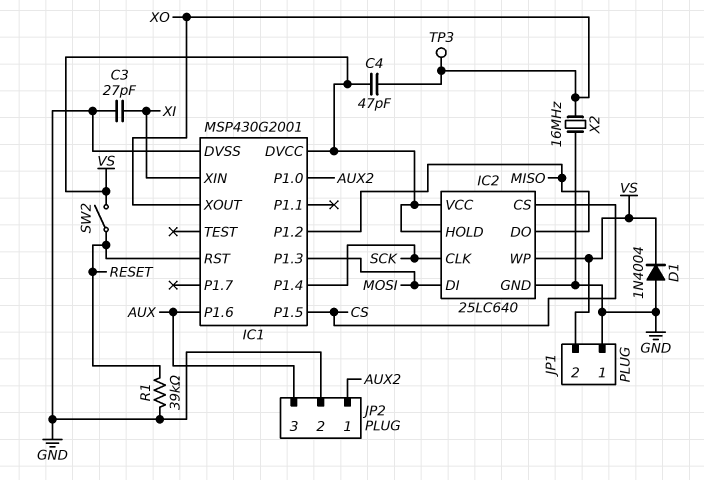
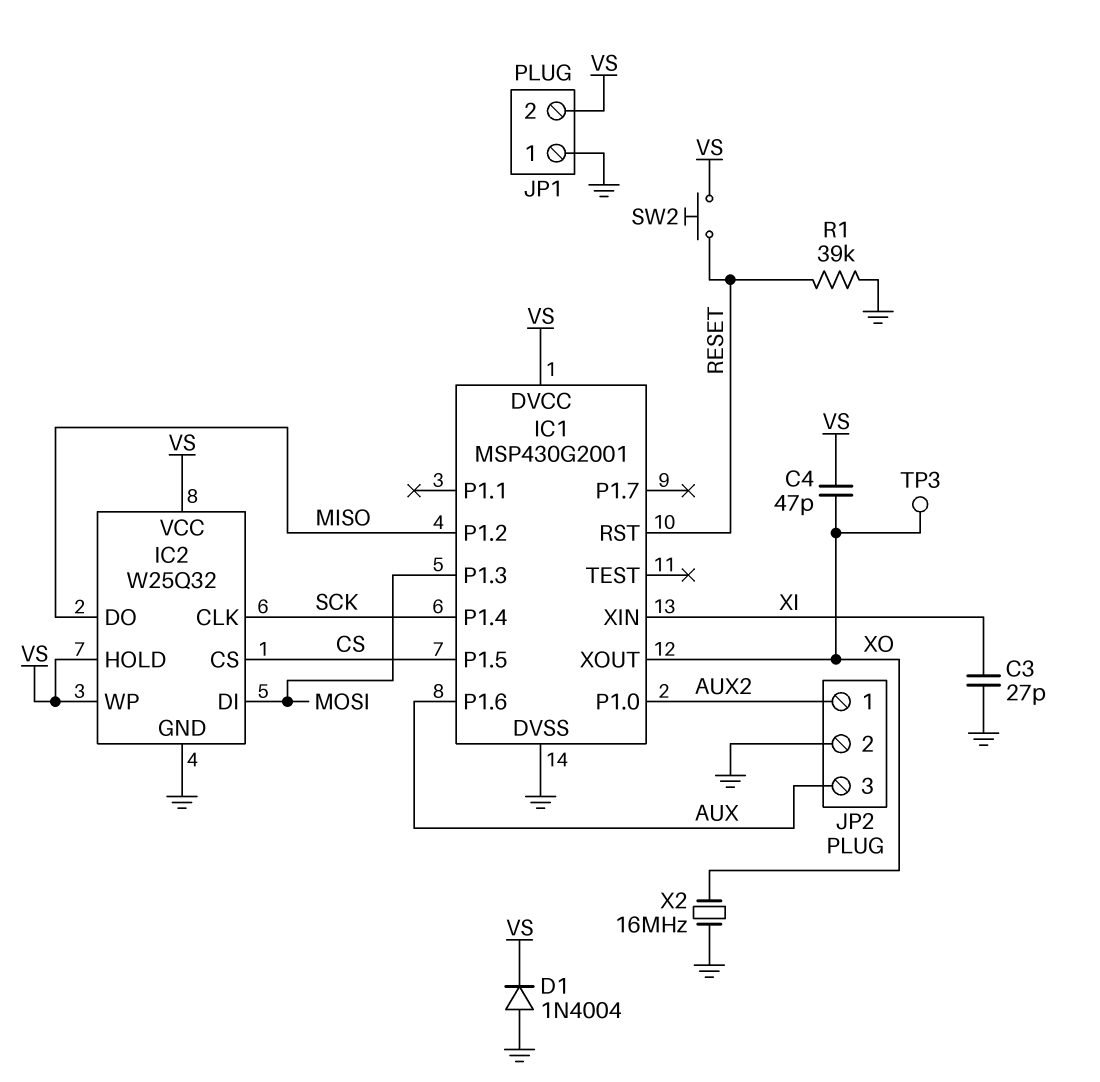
IC2: 25LC640 -> W25Q32
SW2: switch (RESET, VS) -> button (RESET, VS)

